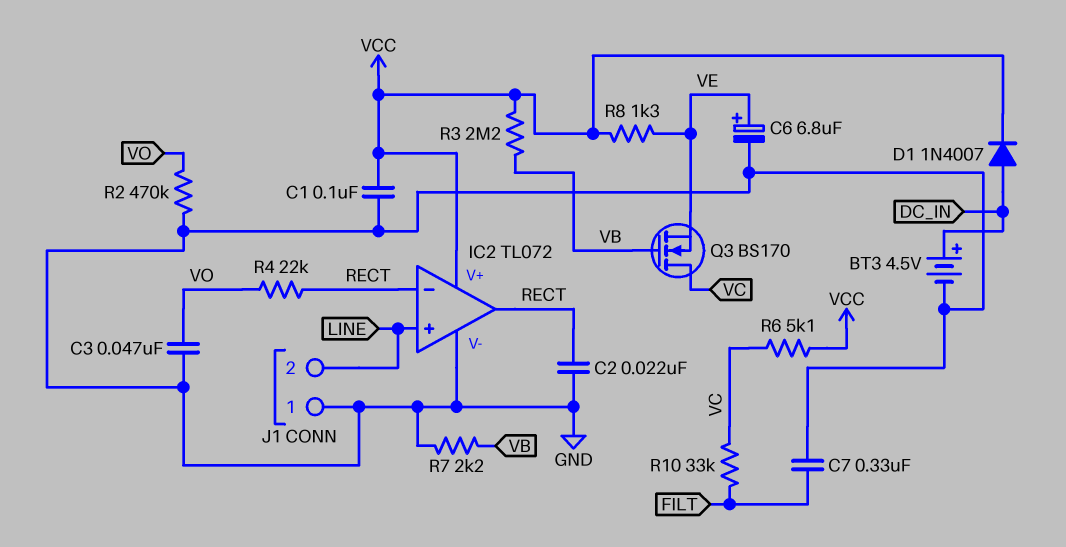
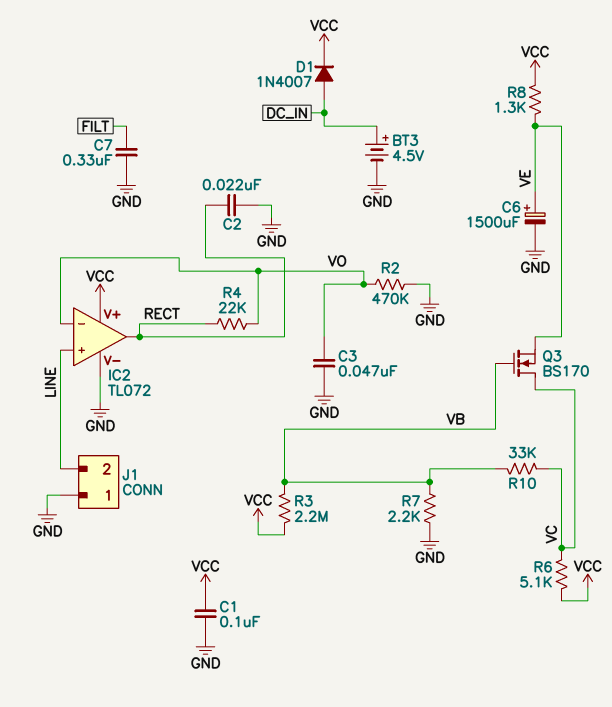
C6: 6.8uF (plus VE, minus GND) -> 1500uF (plus VE, minus GND)
IC2 pin in-: RECT -> VO
R10: 33k (FILT, VC) -> 33k (VB, VC)

